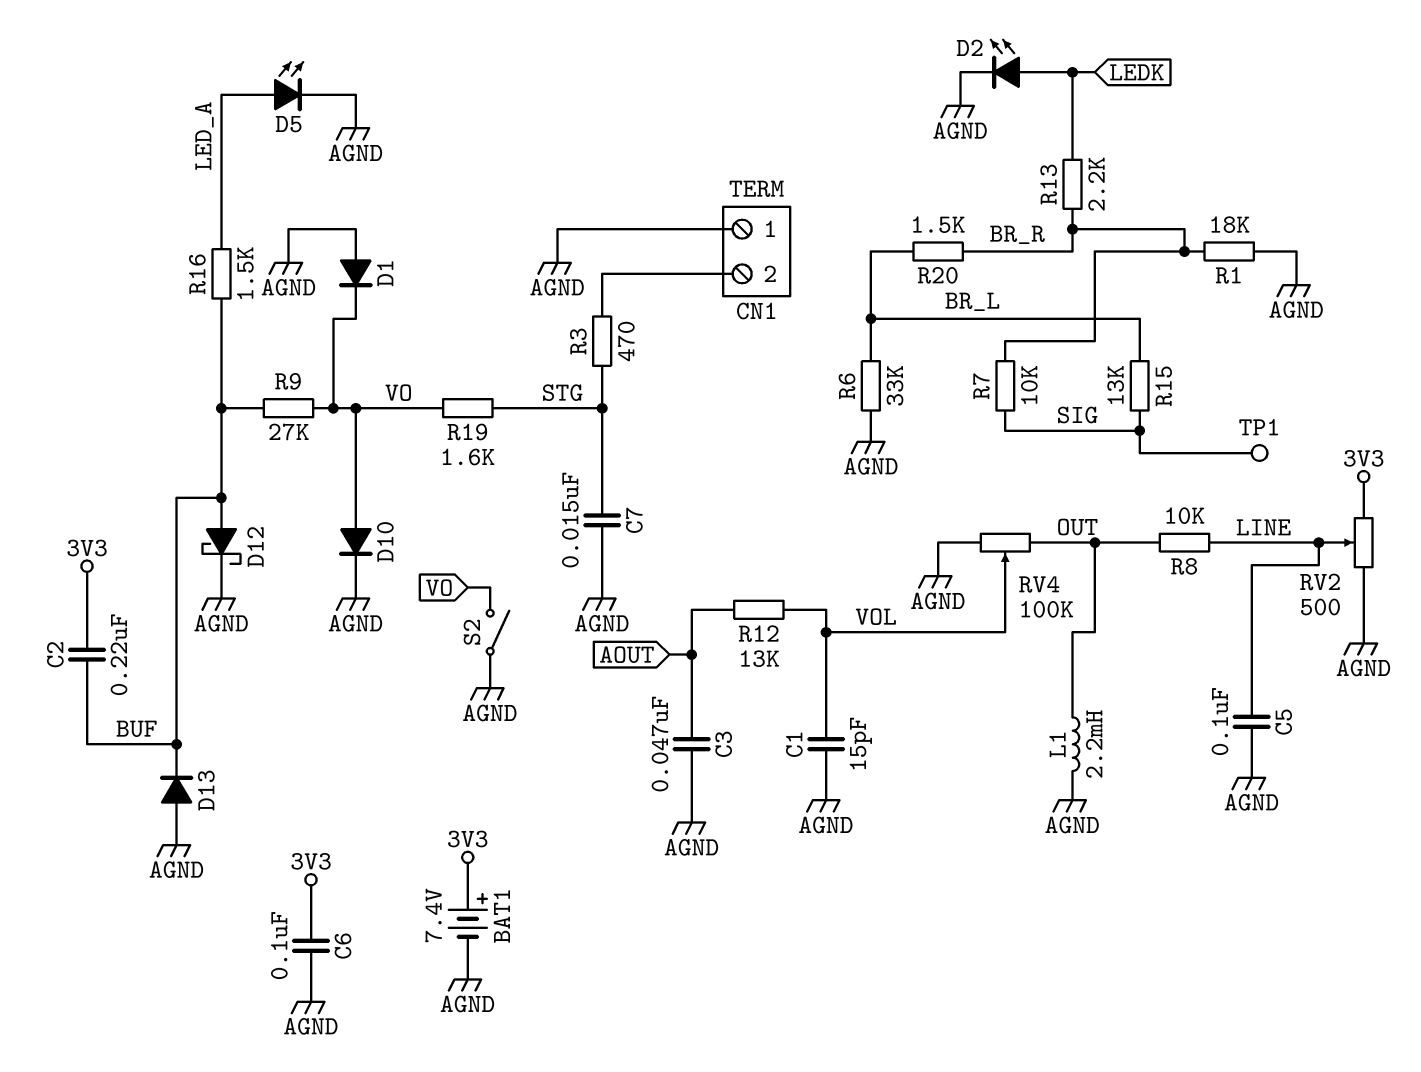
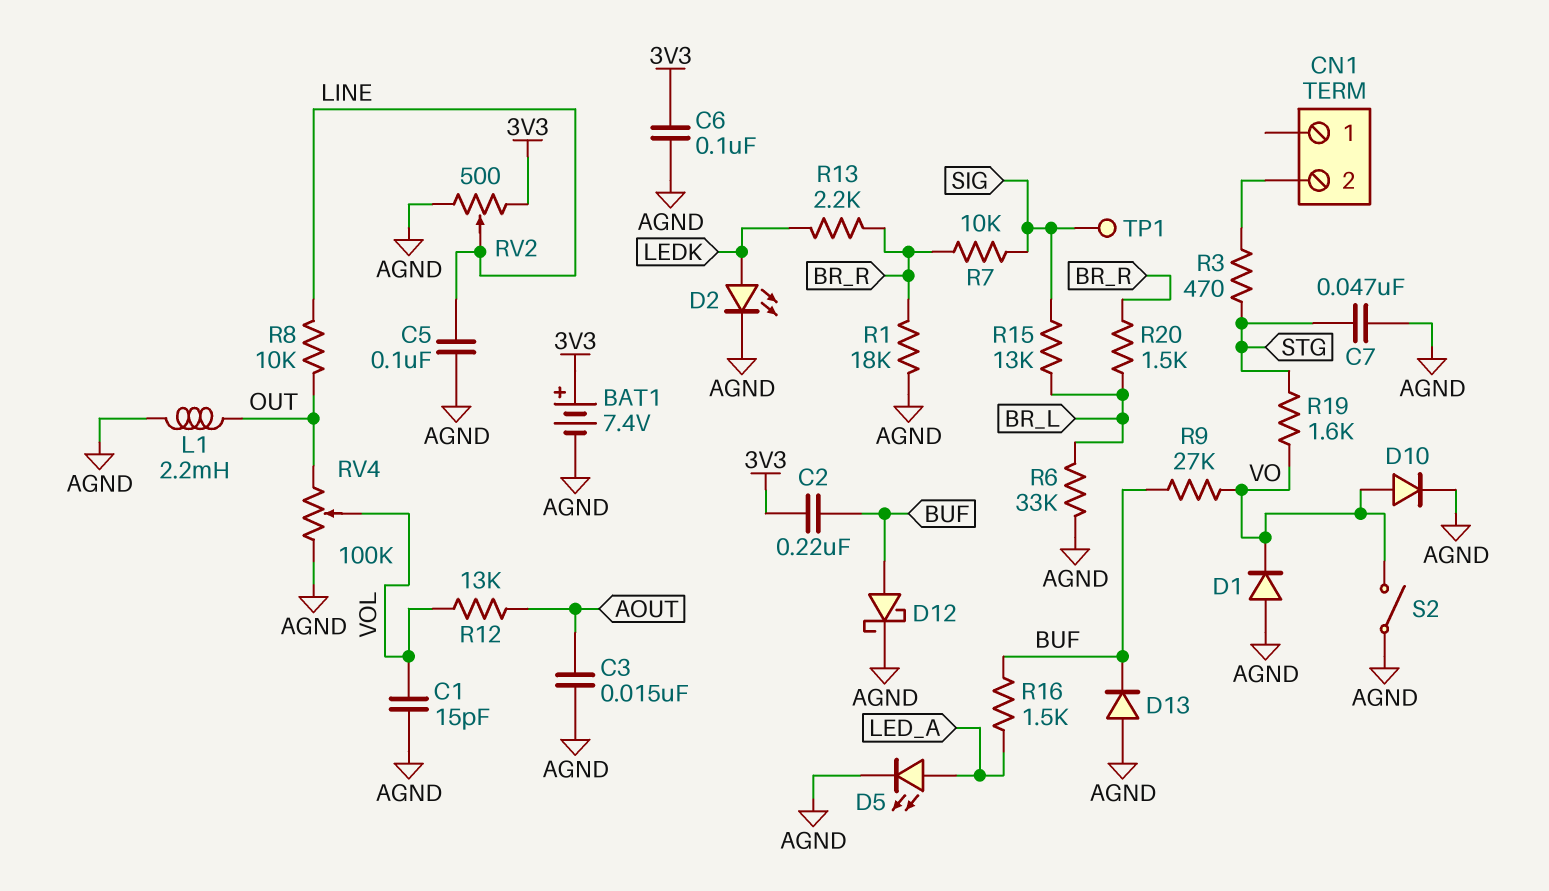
C3: 47nF (AGND, AOUT) -> 15nF (AGND, AOUT)
C7: 15nF (AGND, STG) -> 47nF (AGND, STG)
CN1 pin 1: AGND -> none

